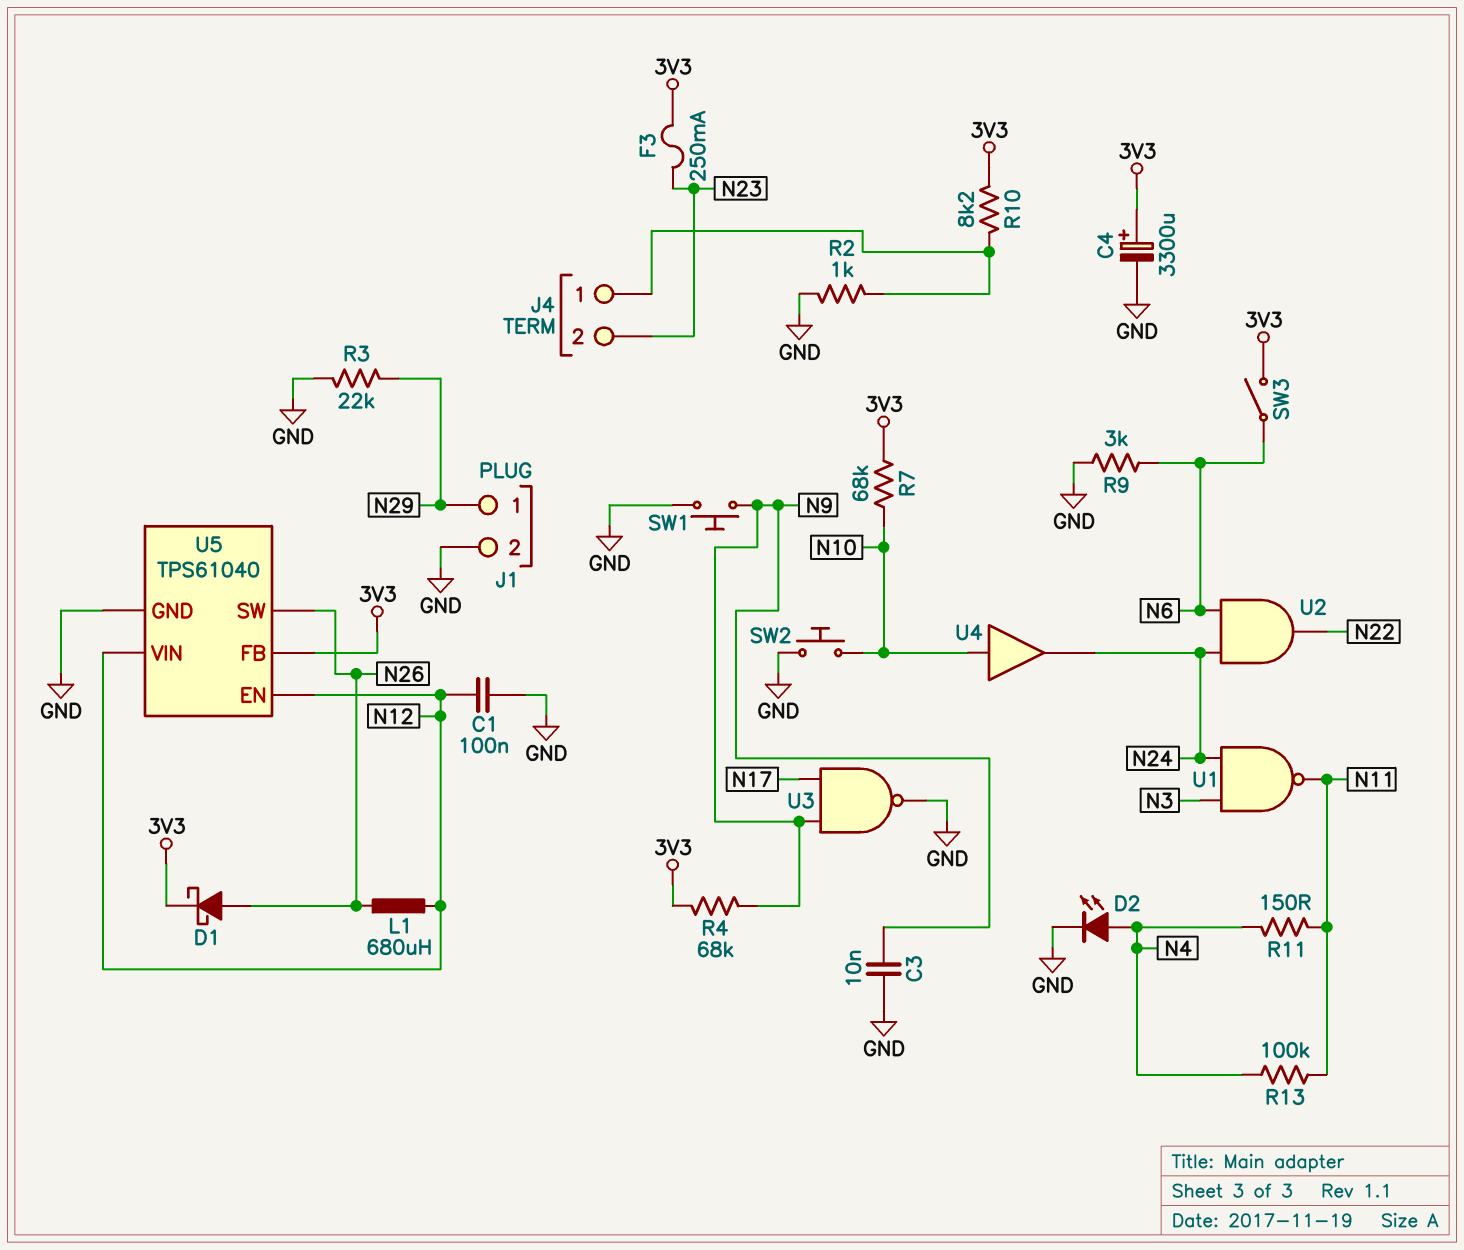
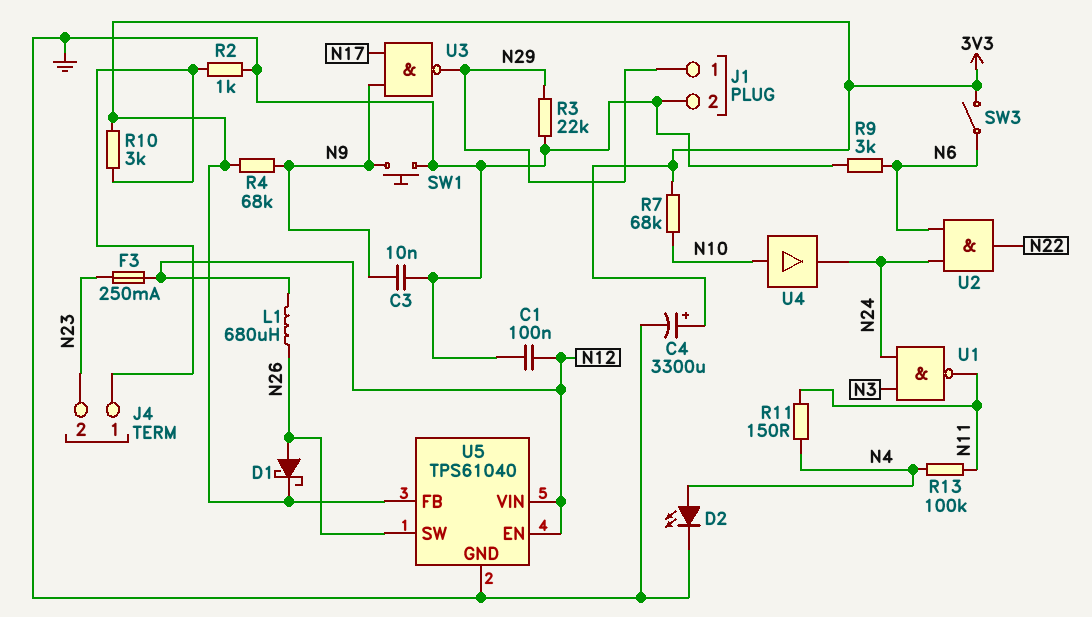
F3: 250mA (3V3, N23) -> 250mA (N12, N23)
R10: 8.2k (3V3, J4/1) -> 3k (3V3, J4/1)
SW2: button (GND, N10) -> none
U3: NAND (in N9, in N17, out GND) -> NAND (in N9, in N17, out N29)

